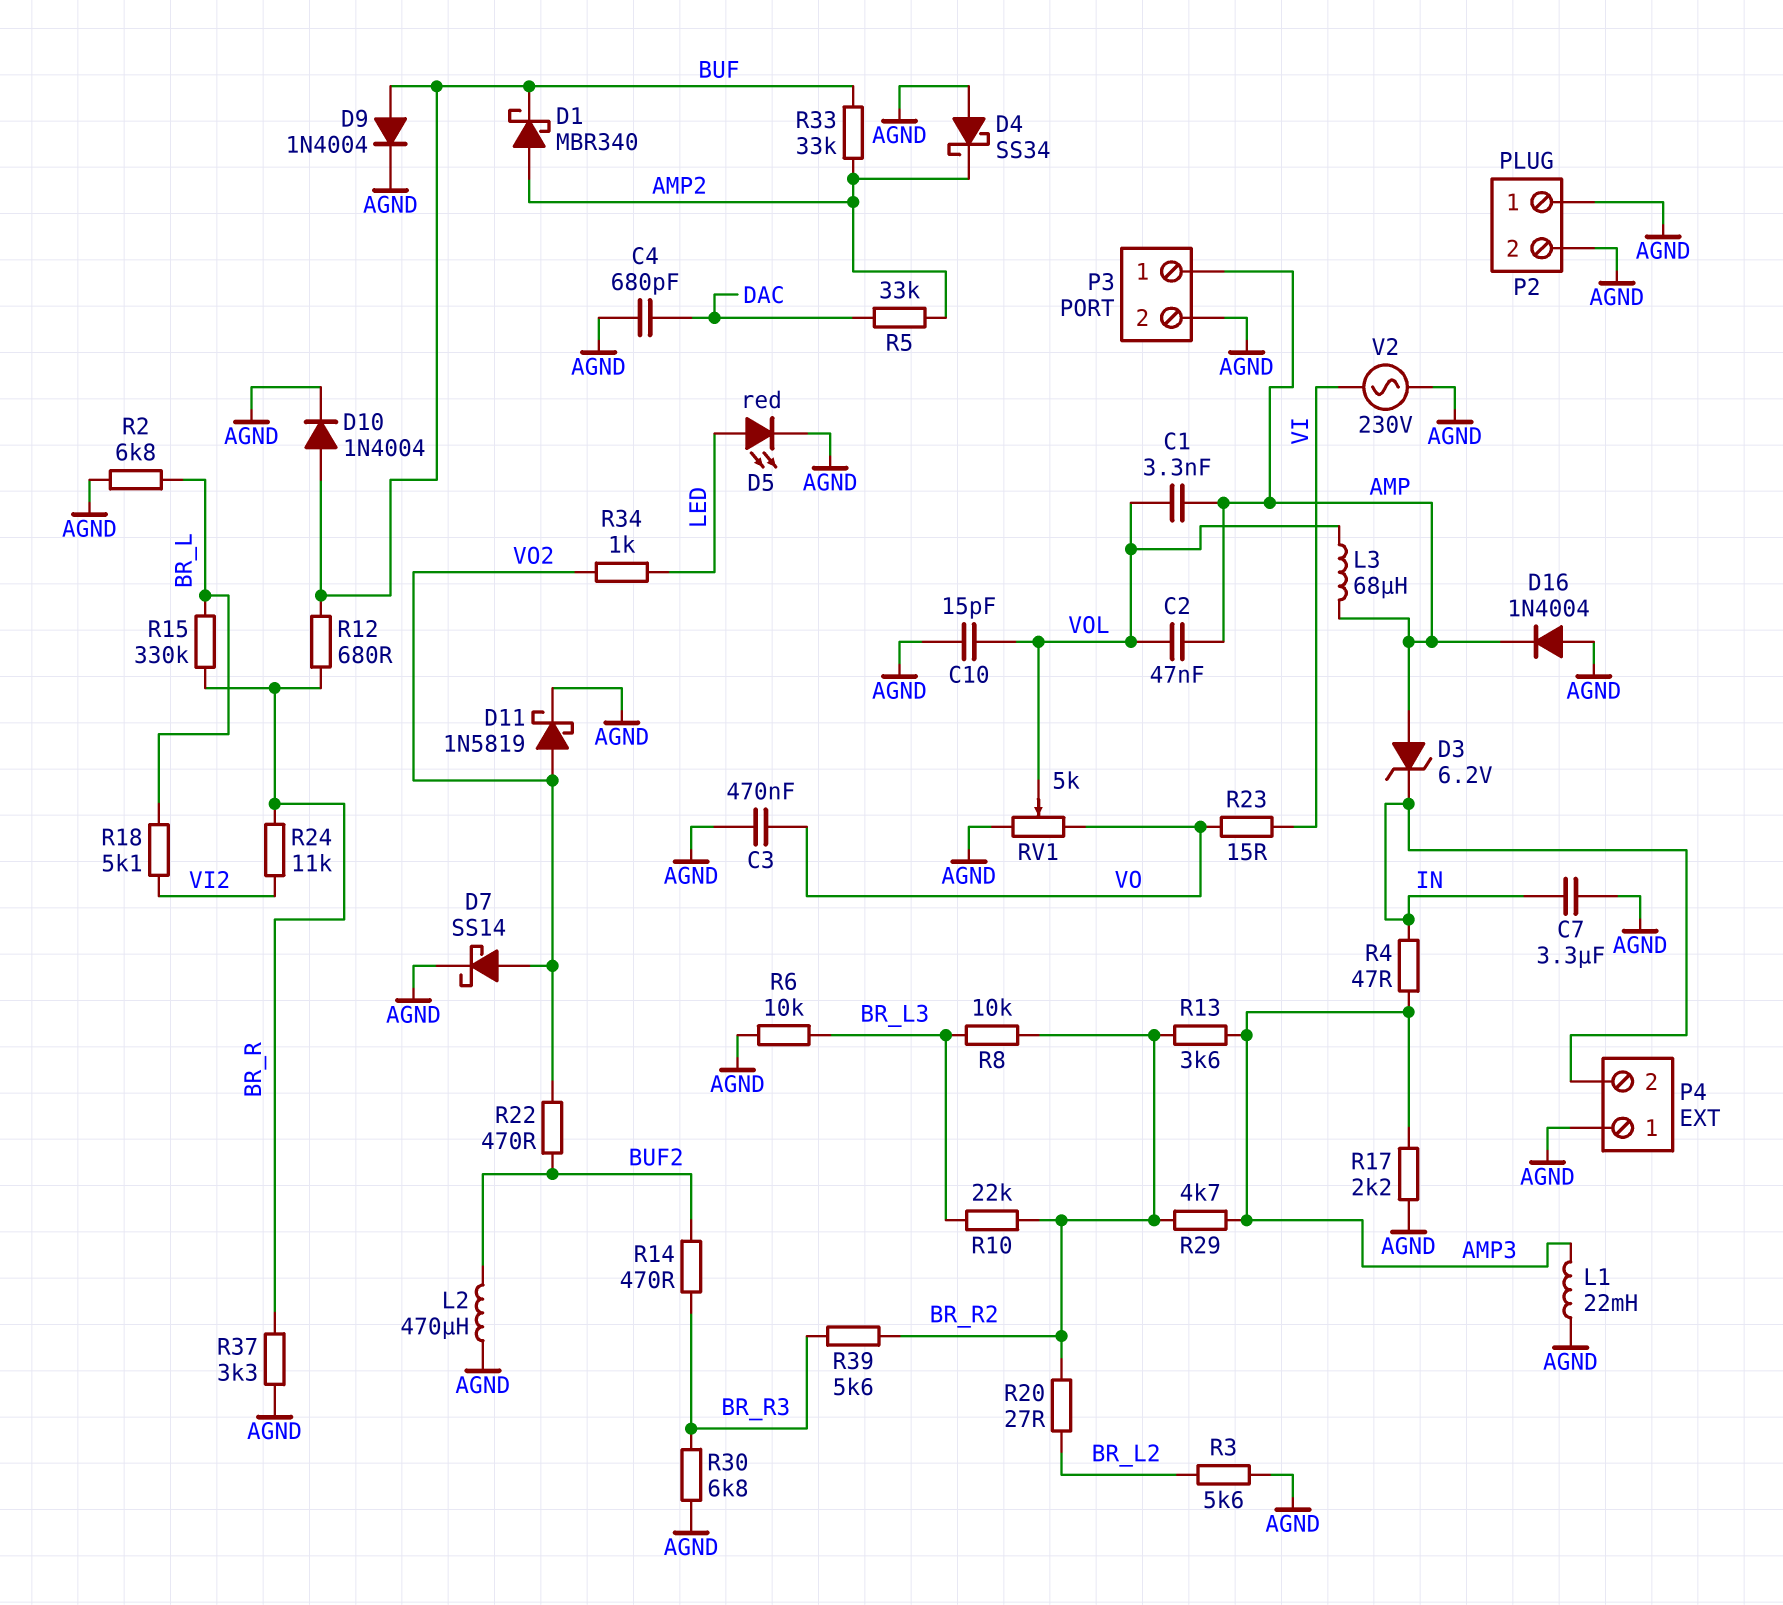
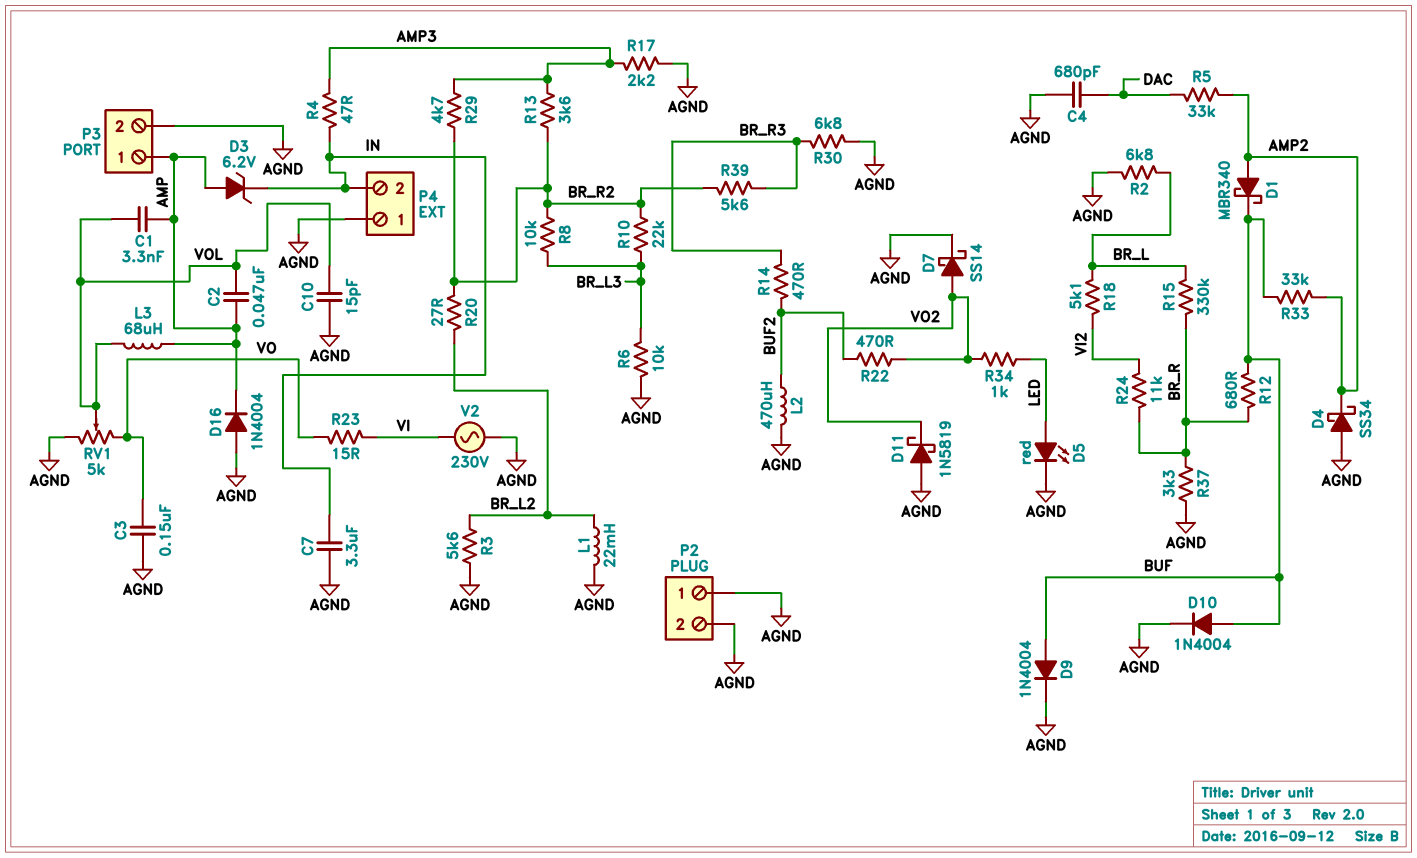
C3: 470nF (AGND, VO) -> 150nF (AGND, VO)
D11: schottky 1N5819 (A VO2, K AGND) -> schottky 1N5819 (A AGND, K VO2)
L1: 22mH (AGND, AMP3) -> 22mH (AGND, BR_L2)

